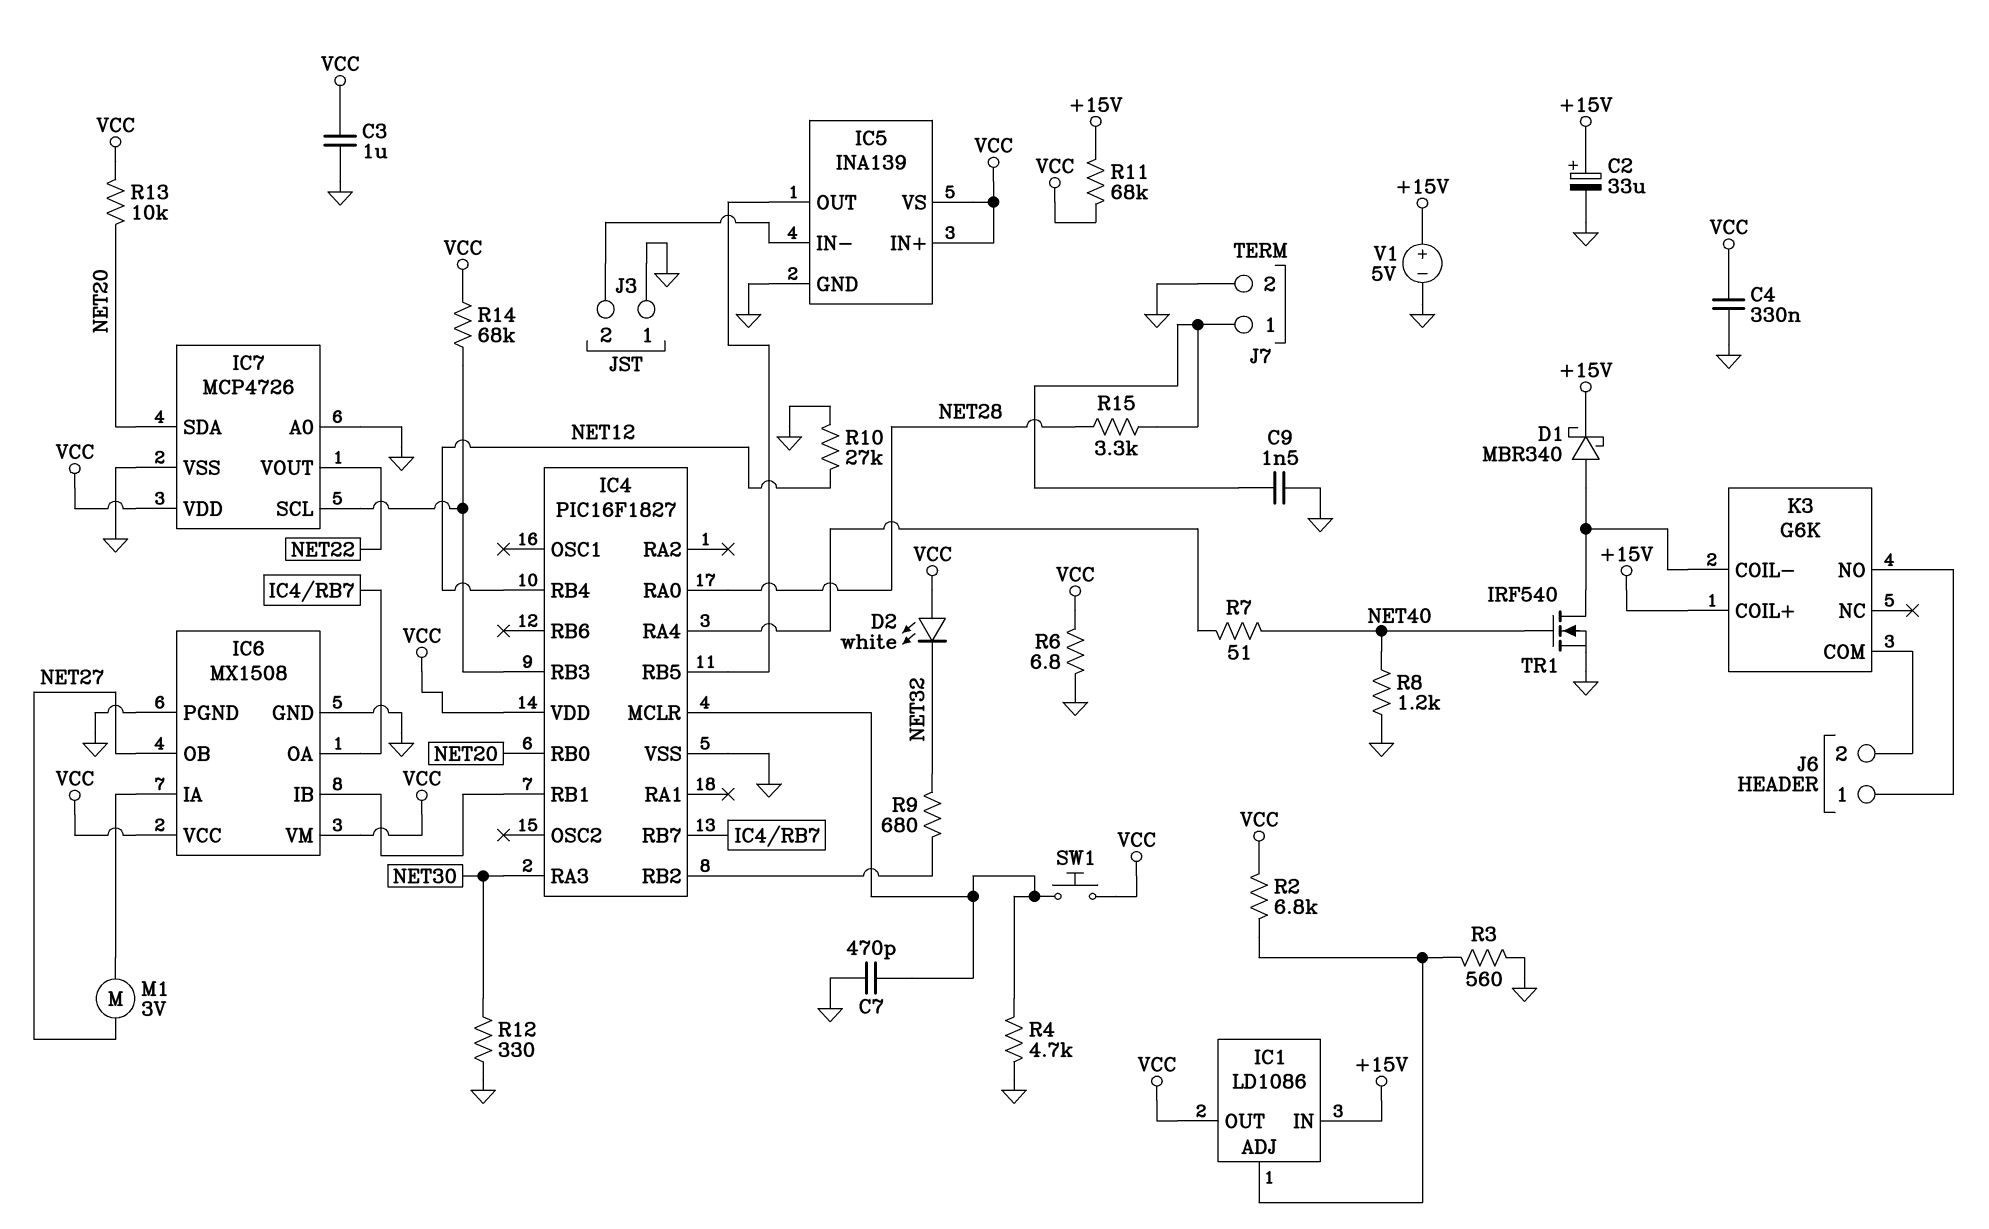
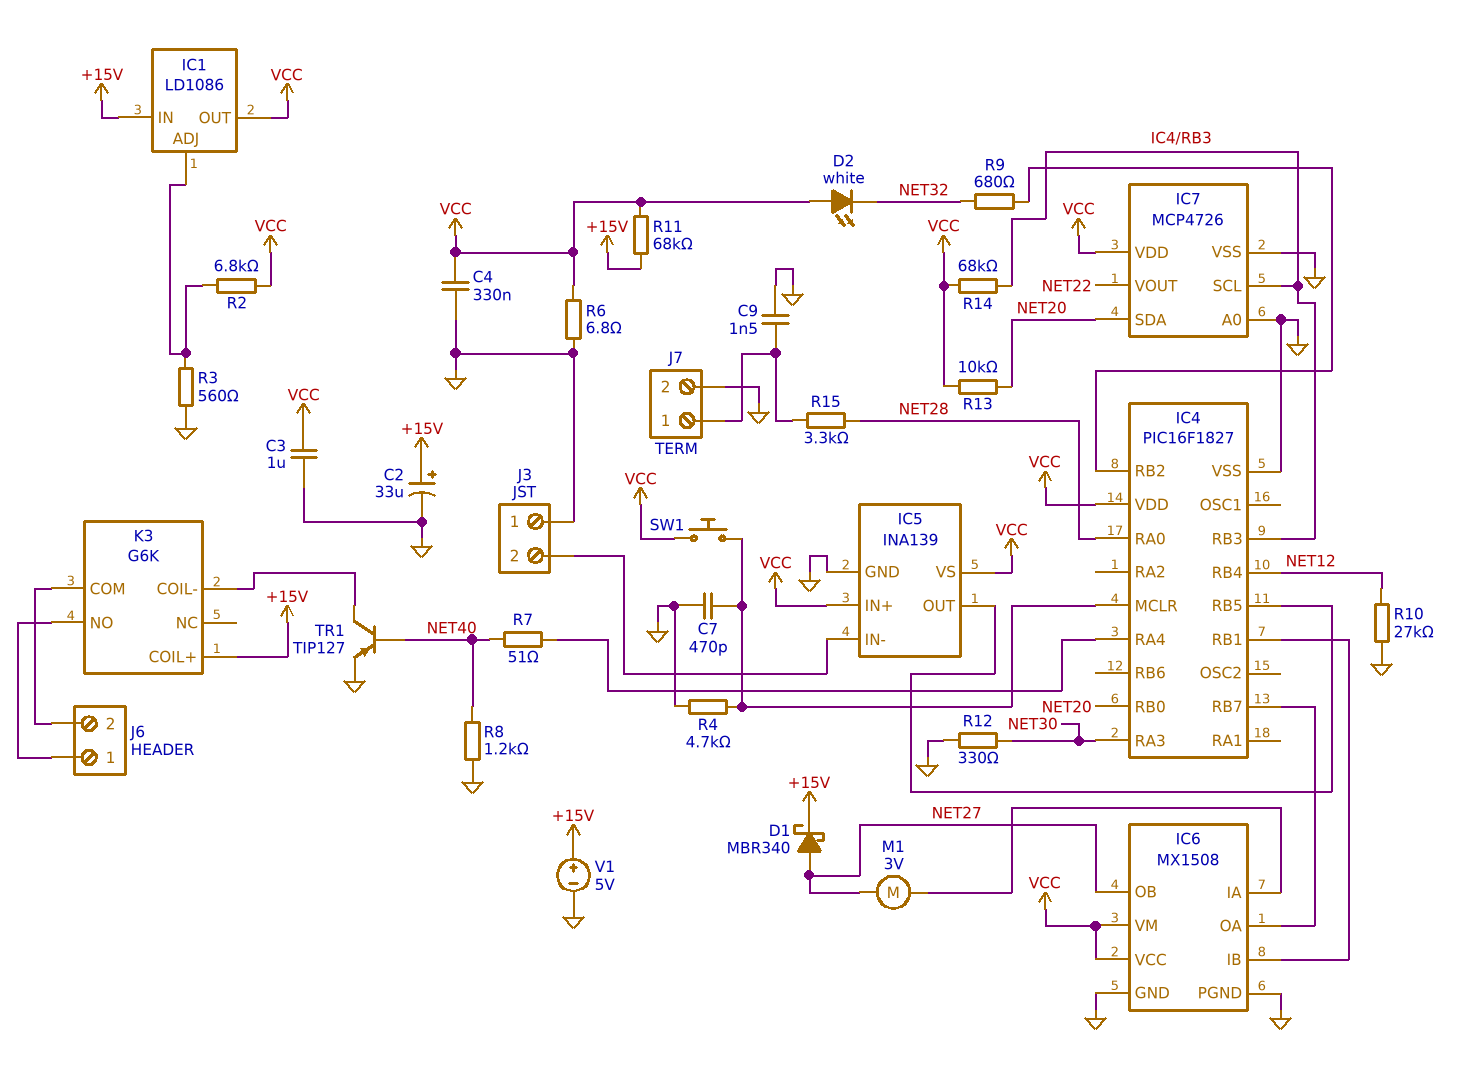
D1: schottky MBR340 (A K3/COIL-, K +15V) -> schottky MBR340 (A NET27, K +15V)
TR1: NMOS IRF540 (G NET40, D K3/COIL-, S GND) -> PNP TIP127 (B NET40, C K3/COIL-, E GND)

